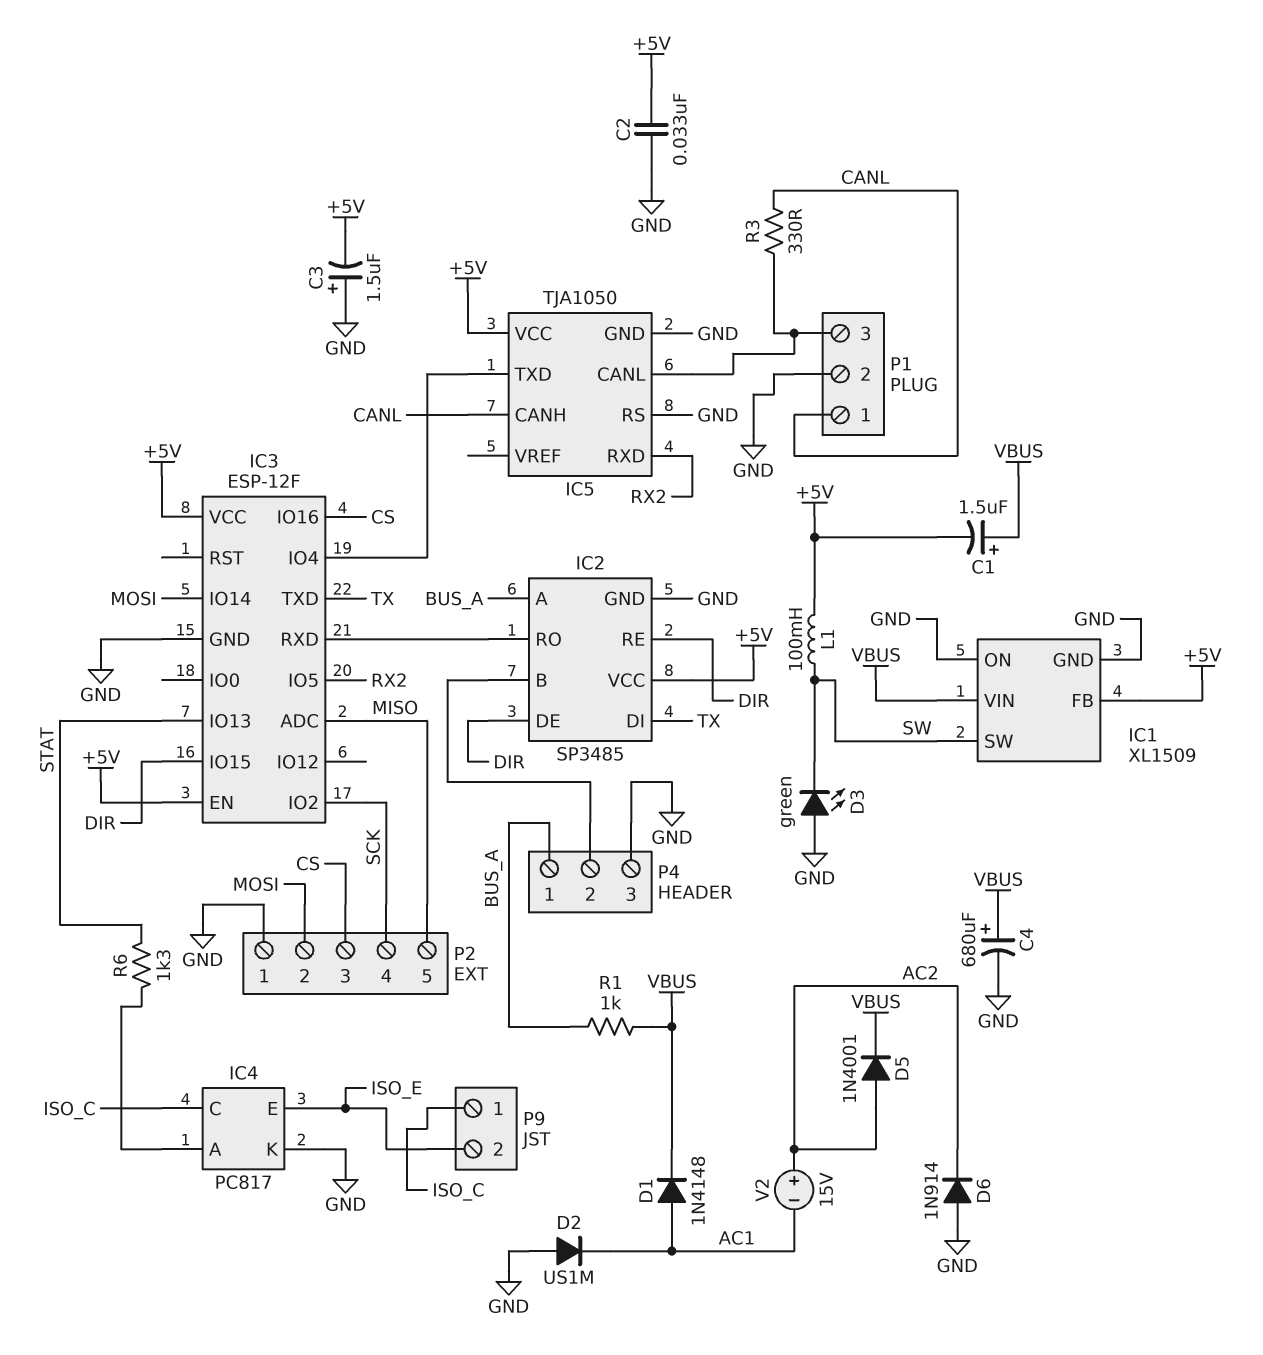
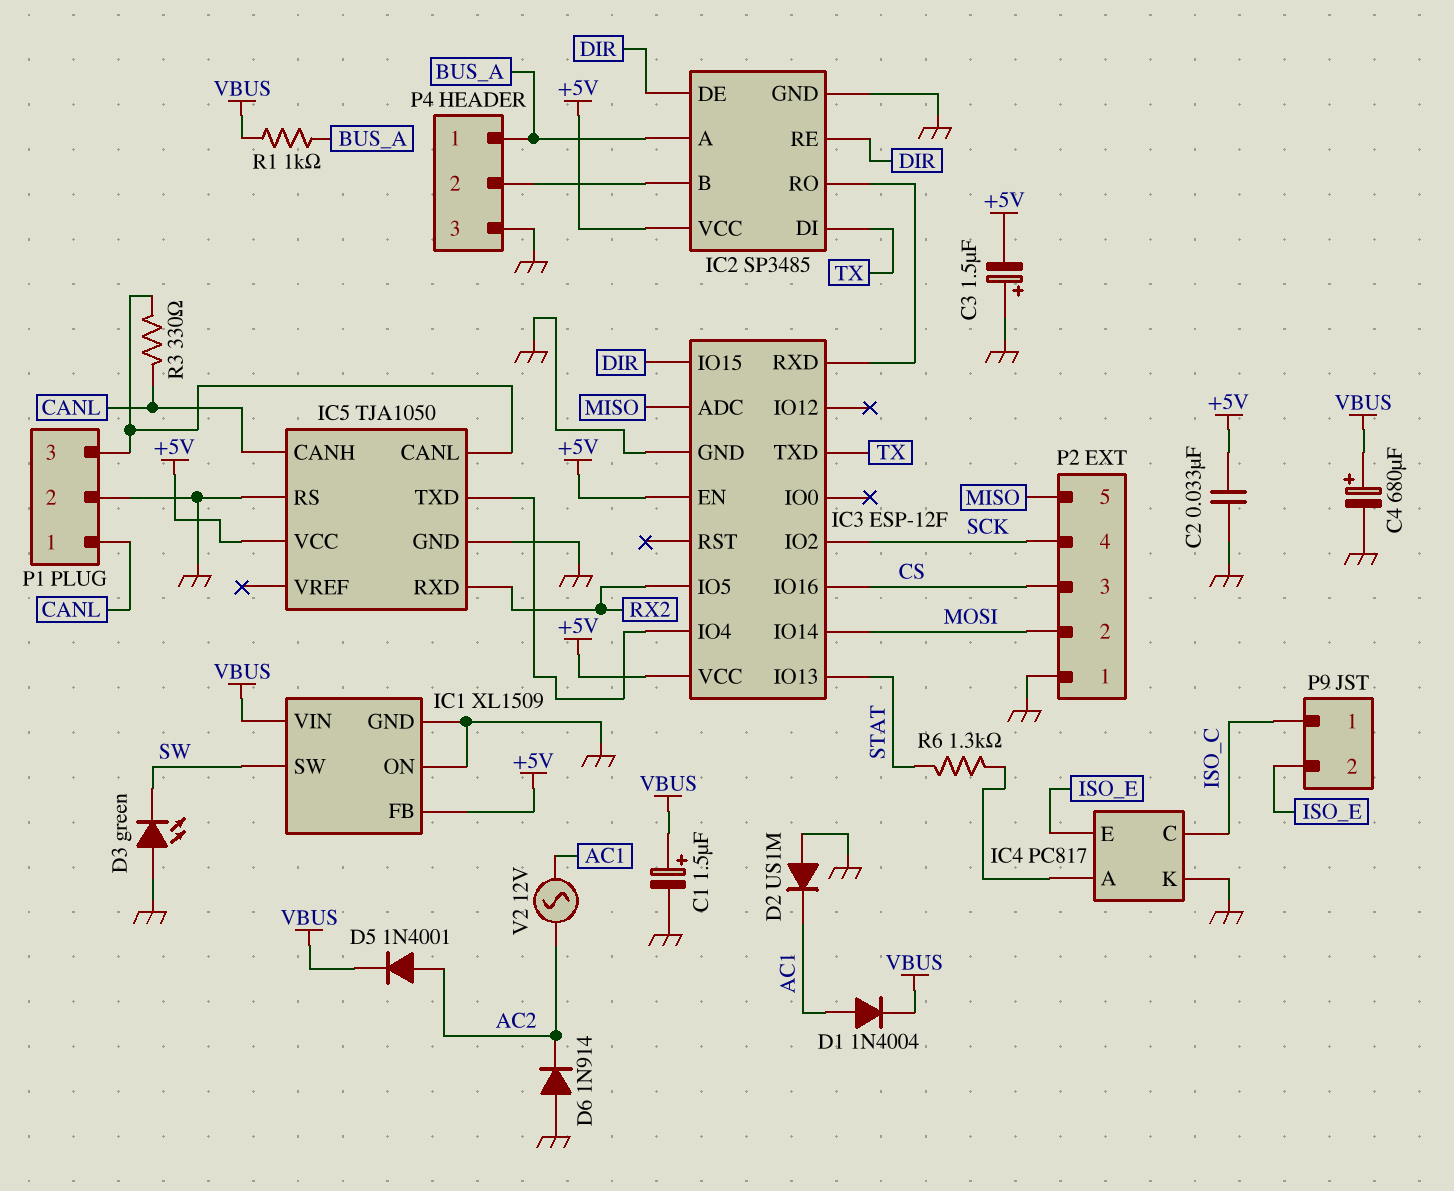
C1: 1.5uF (plus VBUS, minus +5V) -> 1.5uF (plus VBUS, minus GND)
D1: diode 1N4148 (A AC1, K VBUS) -> diode 1N4004 (A AC1, K VBUS)
L1: 100mH (+5V, SW) -> none
V2: 15V (plus AC2, minus AC1) -> AC 12V (AC1, AC2)

